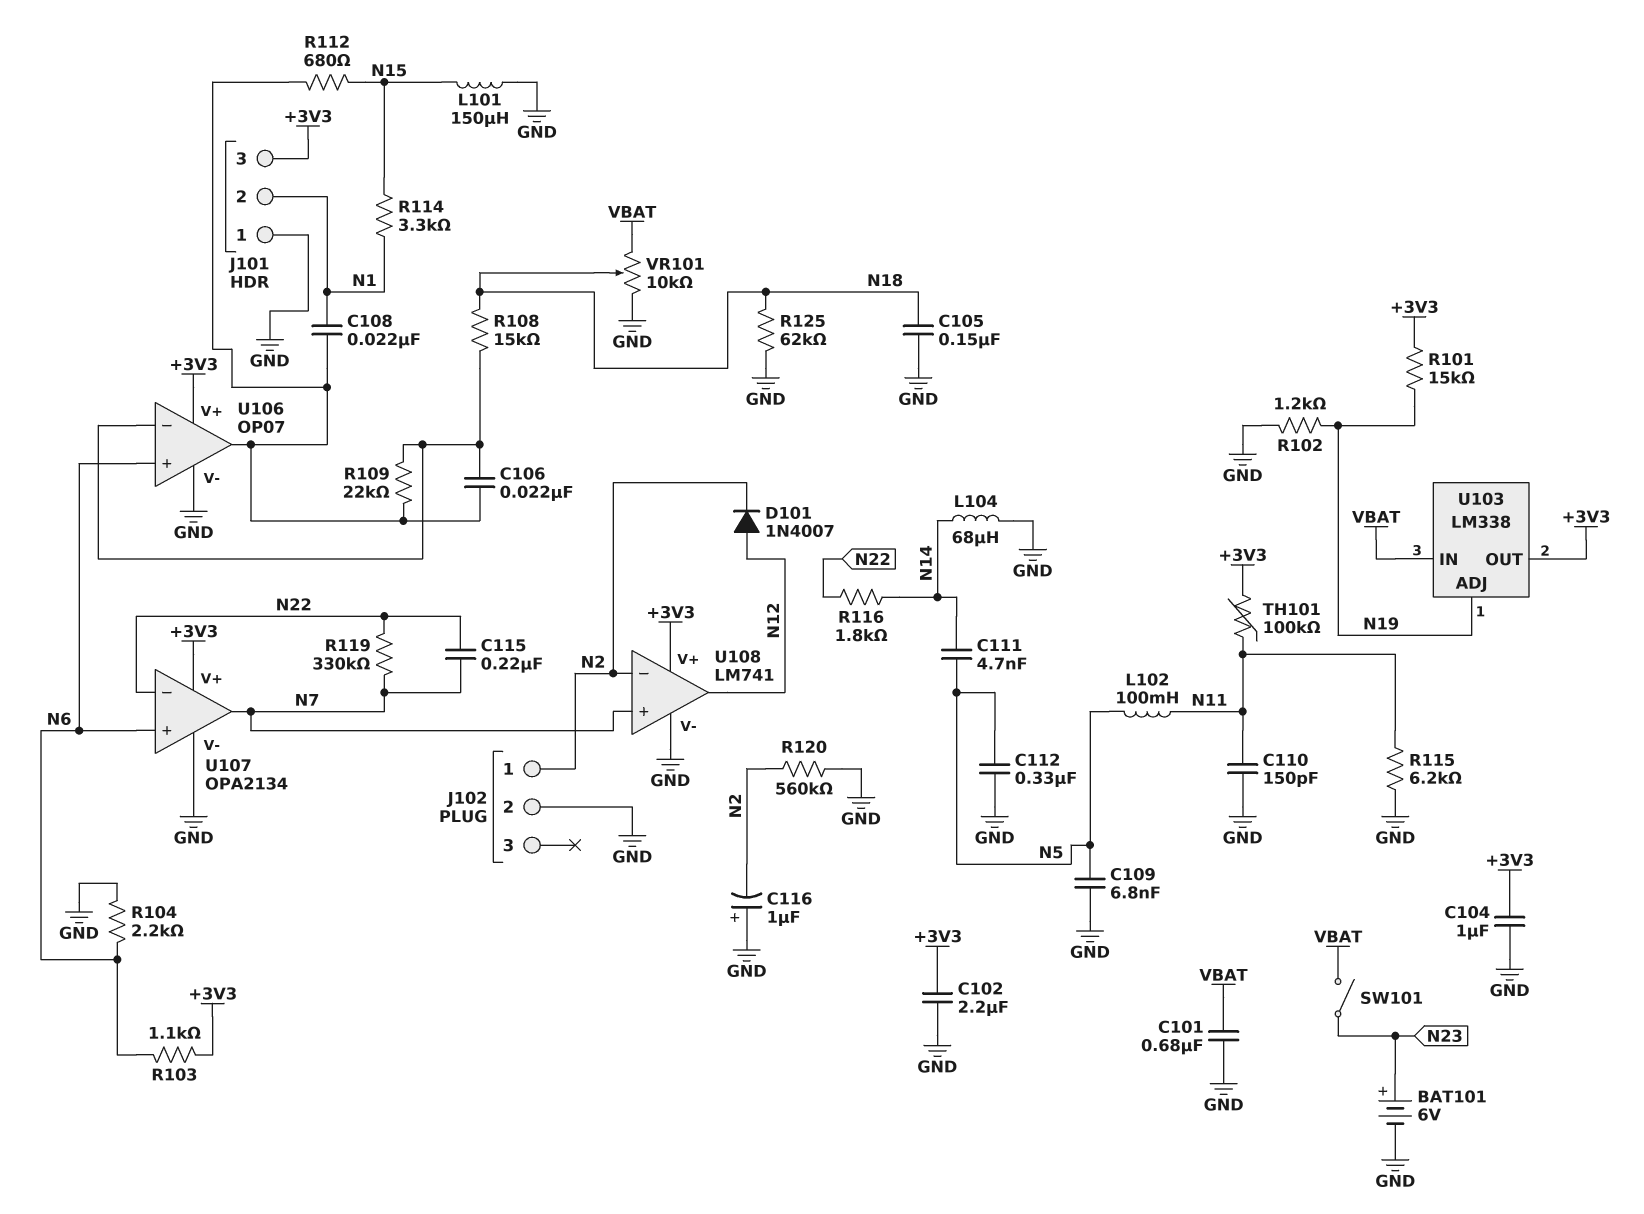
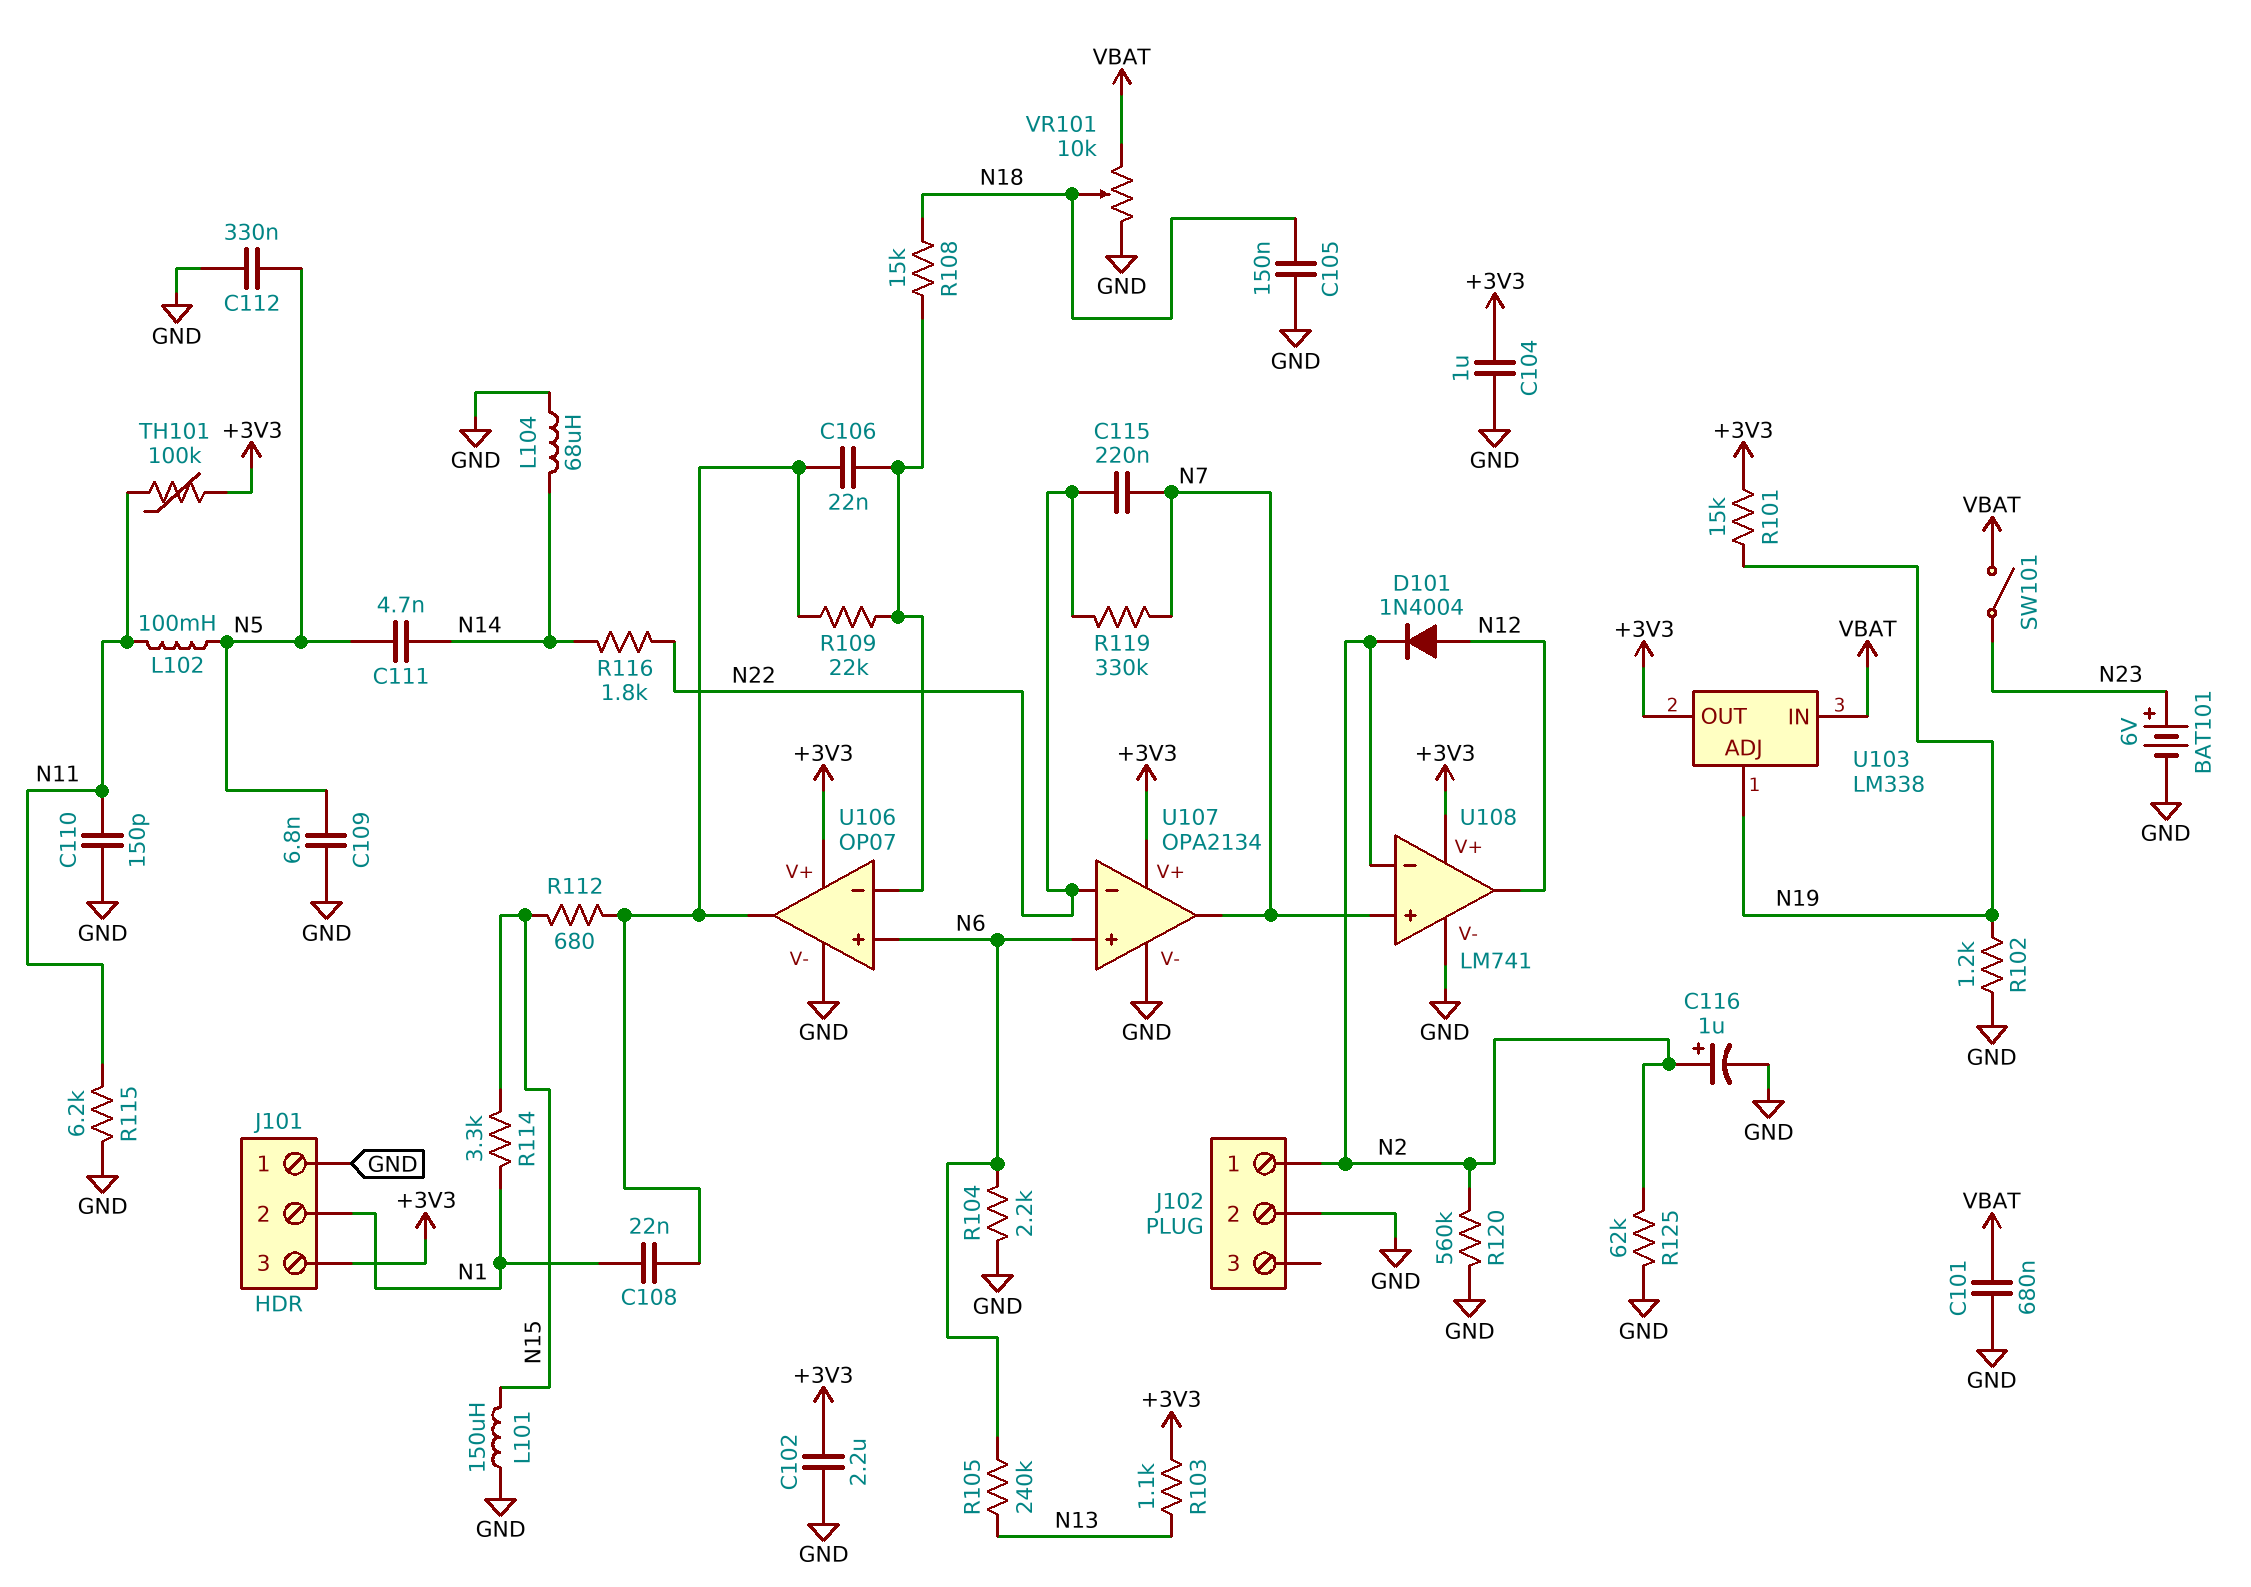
C116: 1uF (plus GND, minus N2) -> 1uF (plus N2, minus GND)
D101: diode 1N4007 (A N12, K N2) -> diode 1N4004 (A N12, K N2)
R103: 1.1k (+3V3, N6) -> 1.1k (+3V3, N13)
R105: none -> 240k (N6, N13)
R125: 62k (GND, N18) -> 62k (GND, N2)

